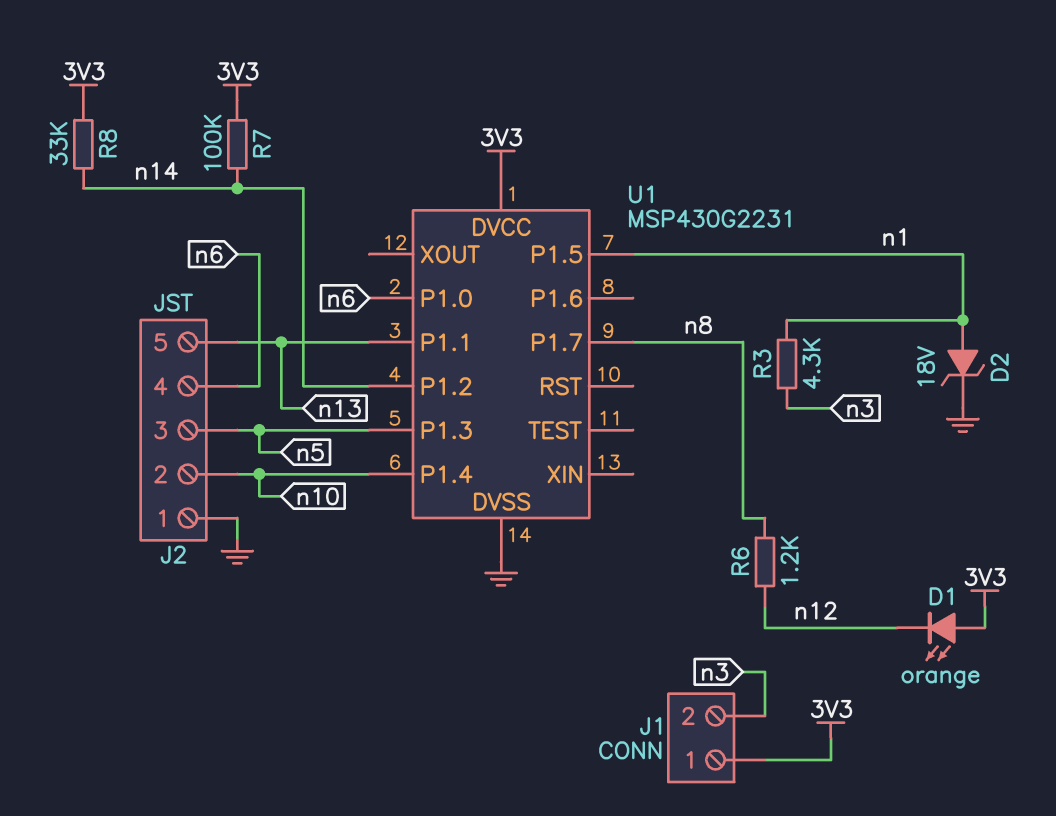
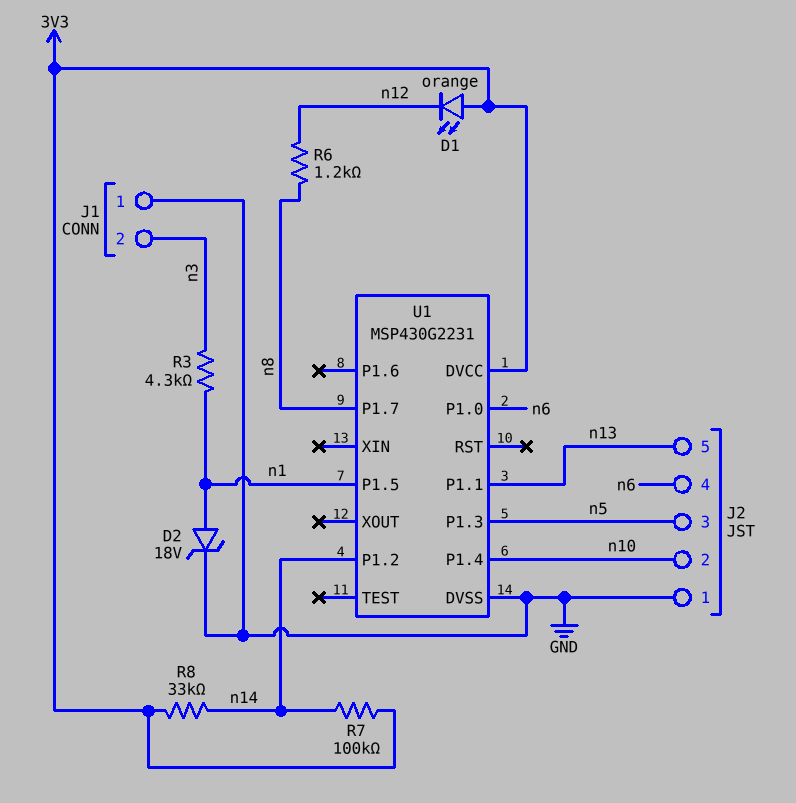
J1 pin 1: 3V3 -> GND

